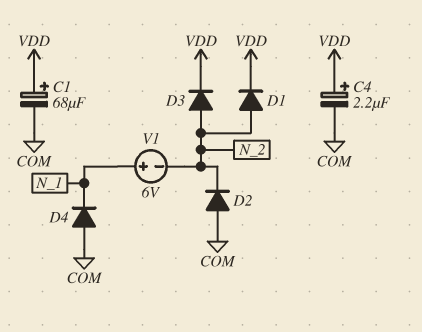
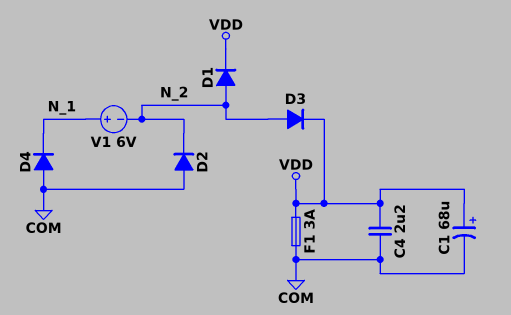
C4: 2.2uF (plus VDD, minus COM) -> 2.2uF (COM, VDD)
F1: none -> 3A (COM, VDD)

